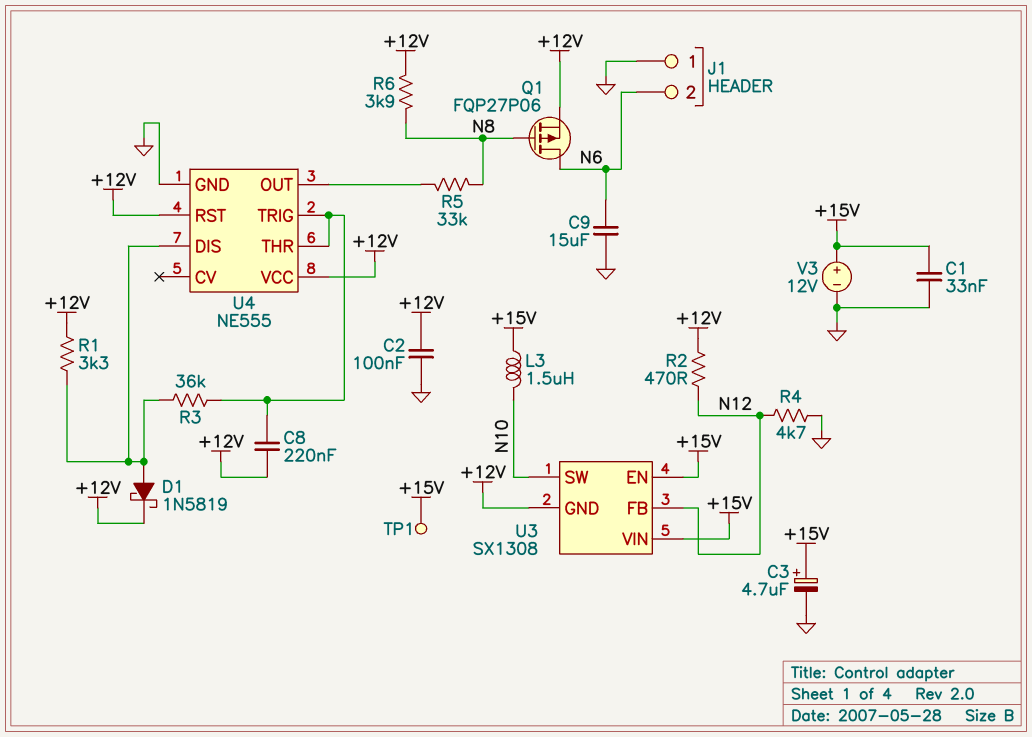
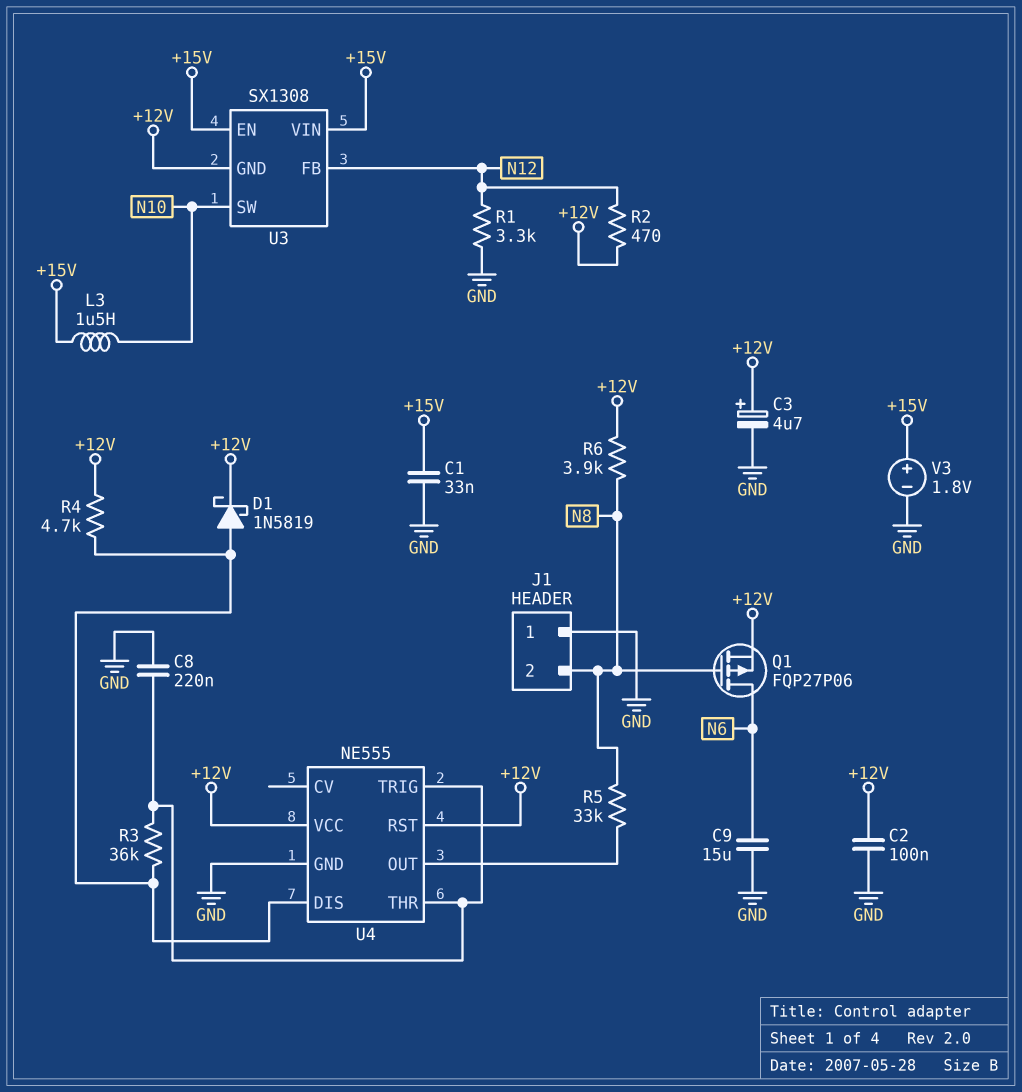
C3: 4.7uF (plus +15V, minus GND) -> 4.7uF (plus +12V, minus GND)
C8: 220nF (+12V, U4/THR) -> 220nF (GND, U4/THR)
J1 pin 2: N6 -> N8
R1: 3.3k (+12V, U4/DIS) -> 3.3k (GND, N12)
R4: 4.7k (GND, N12) -> 4.7k (+12V, U4/DIS)
TP1: test point (+15V) -> none
V3: 12V (plus +15V, minus GND) -> 1.8V (plus +15V, minus GND)

